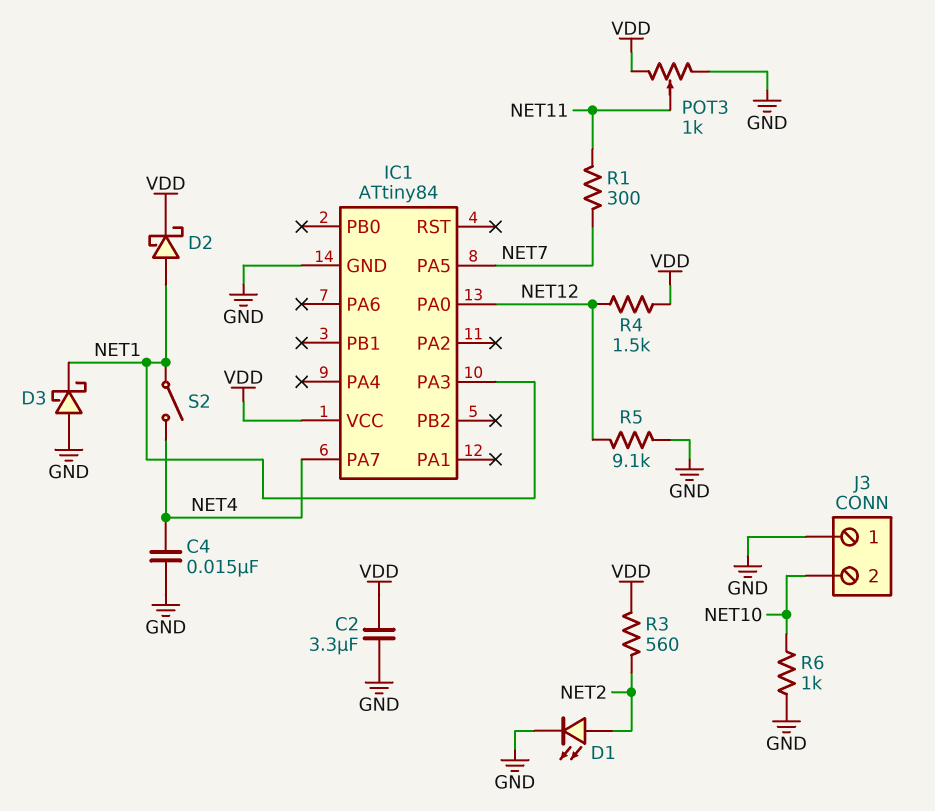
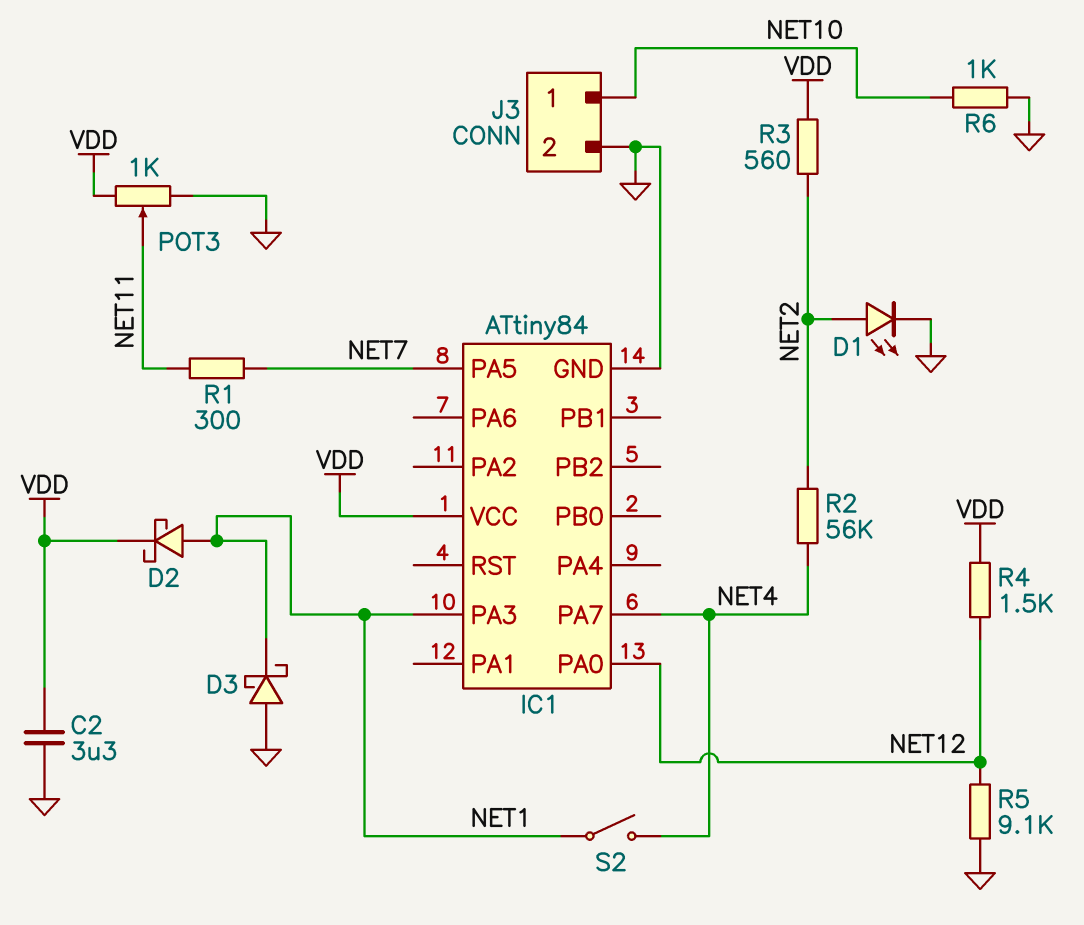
C4: 15nF (GND, NET4) -> none
J3 pin 1: GND -> NET10
J3 pin 2: NET10 -> GND
R2: none -> 56k (NET2, NET4)

